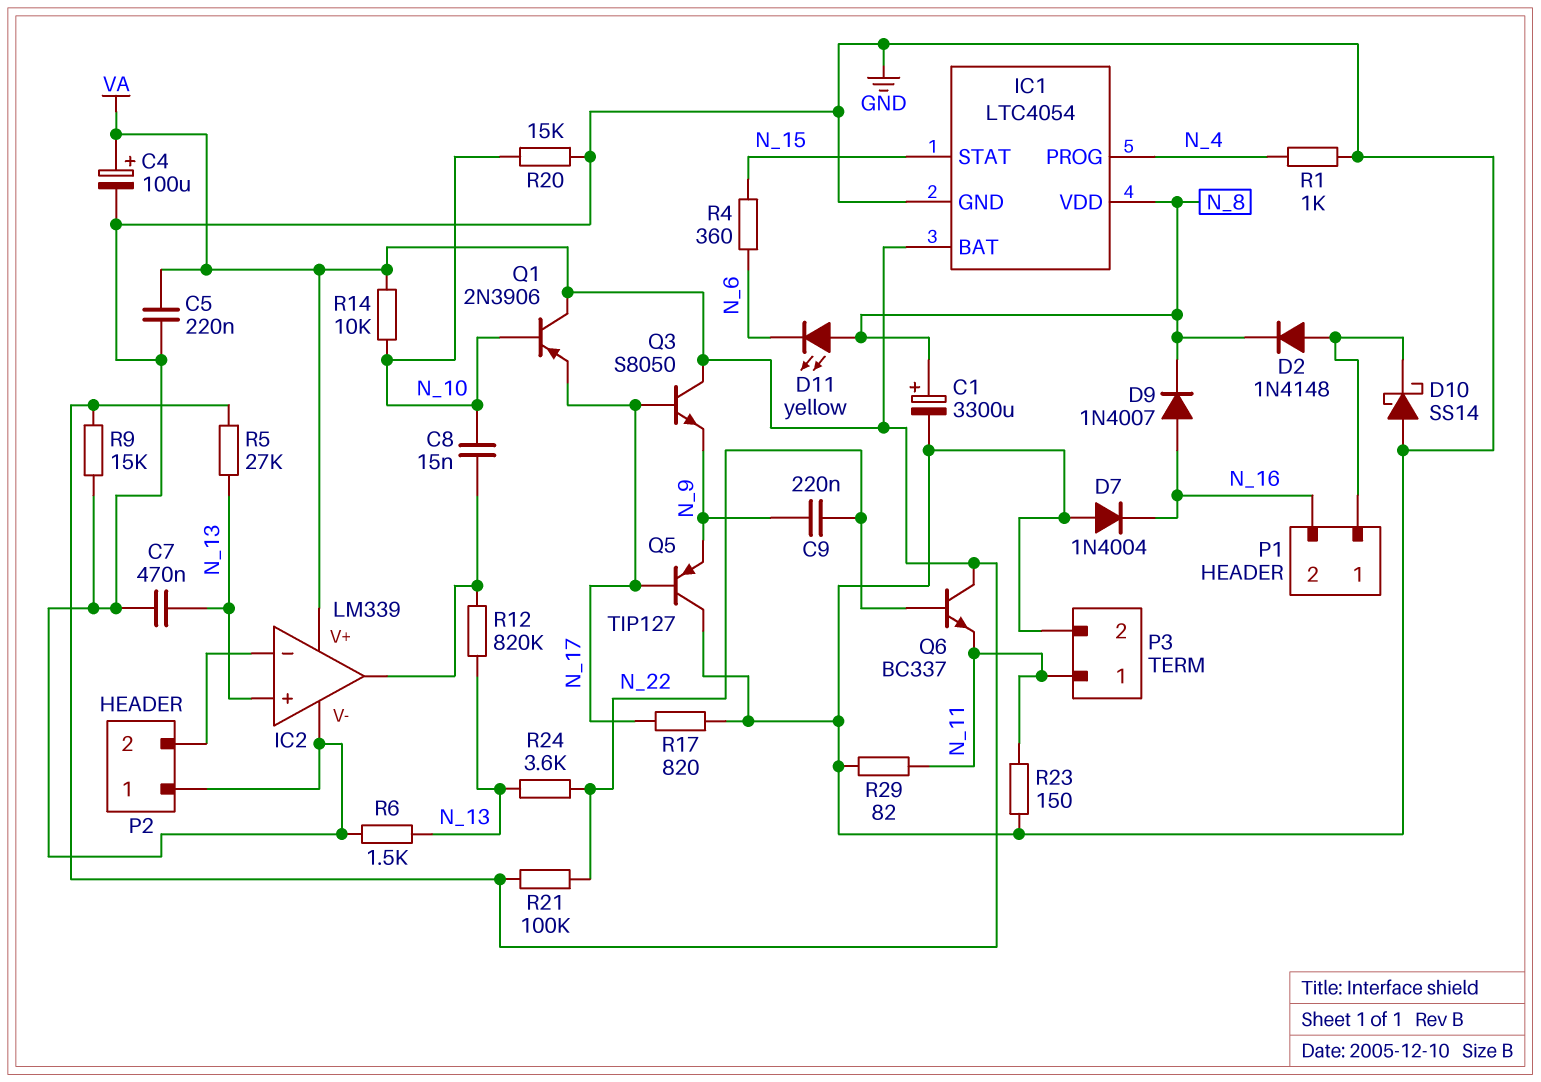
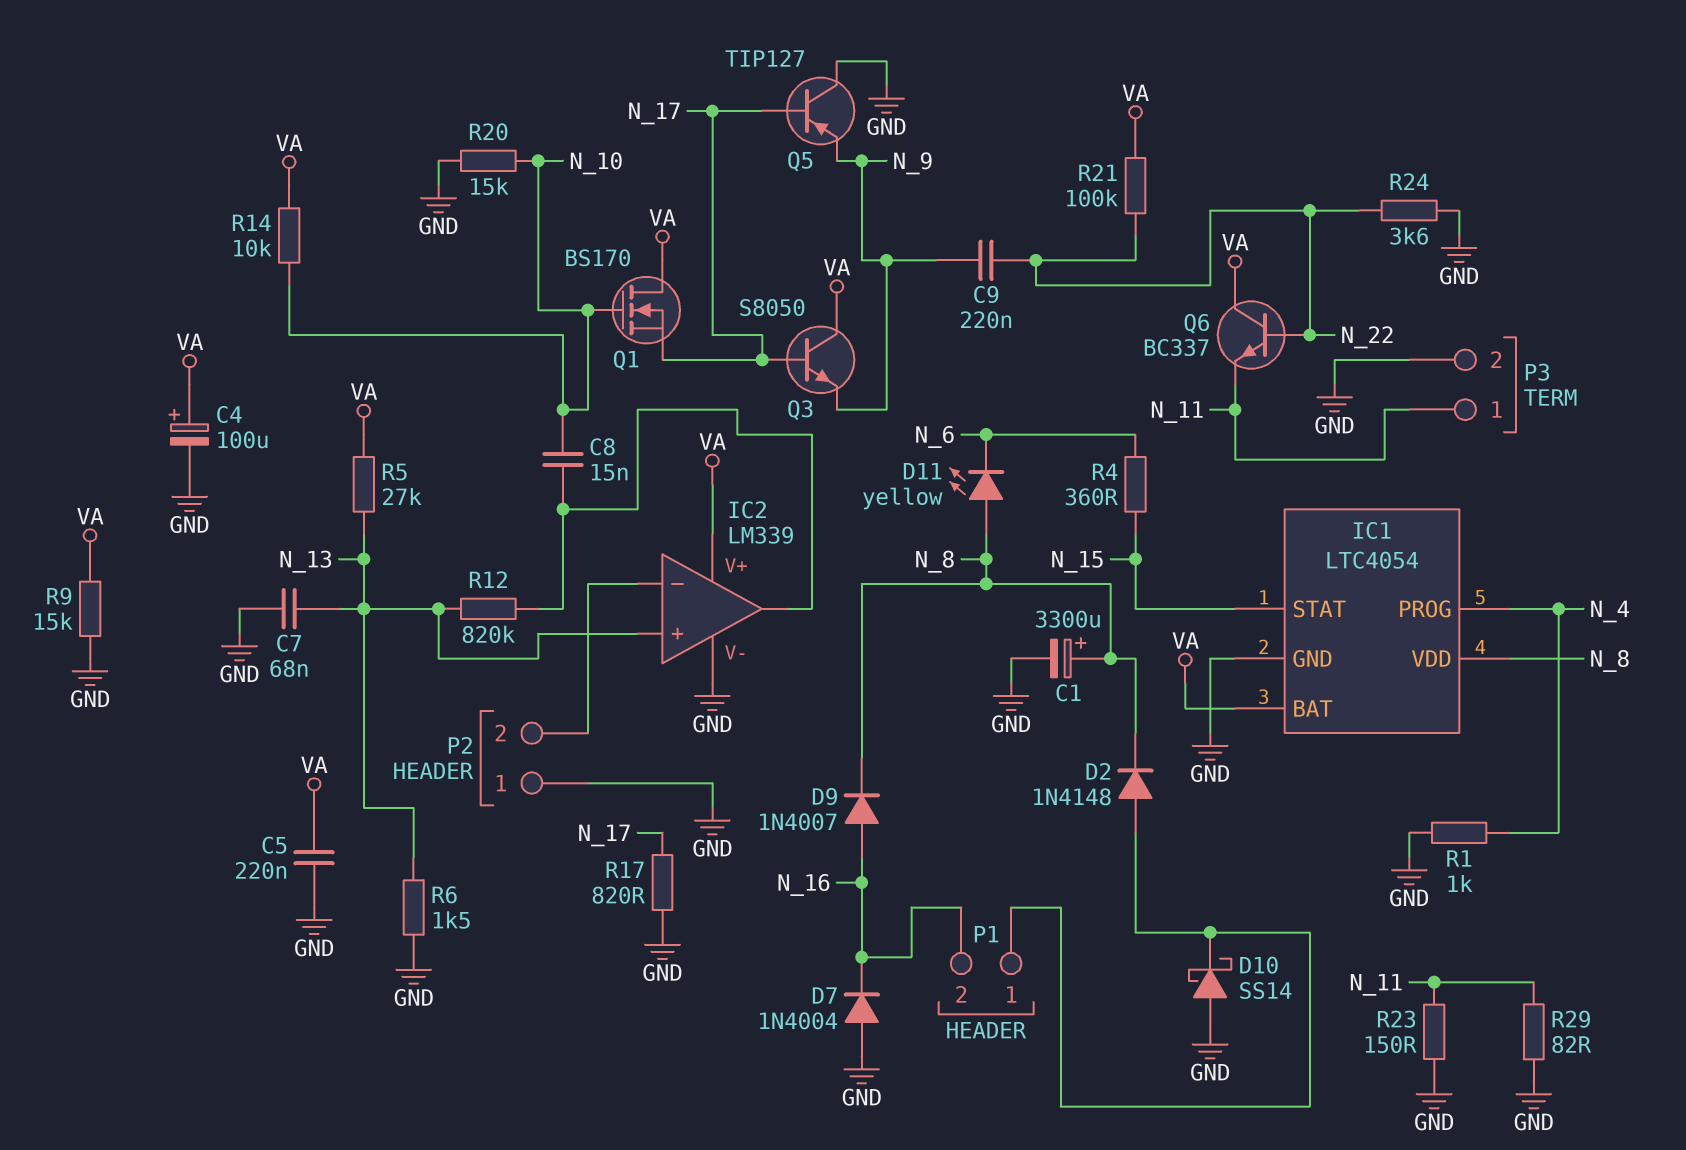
C7: 470nF (GND, N_13) -> 68nF (GND, N_13)
Q1: PNP 2N3906 (B N_10, C VA, E N_17) -> NMOS BS170 (G N_10, D VA, S N_17)
R24: 3.6k (N_13, N_22) -> 3.6k (GND, N_22)

